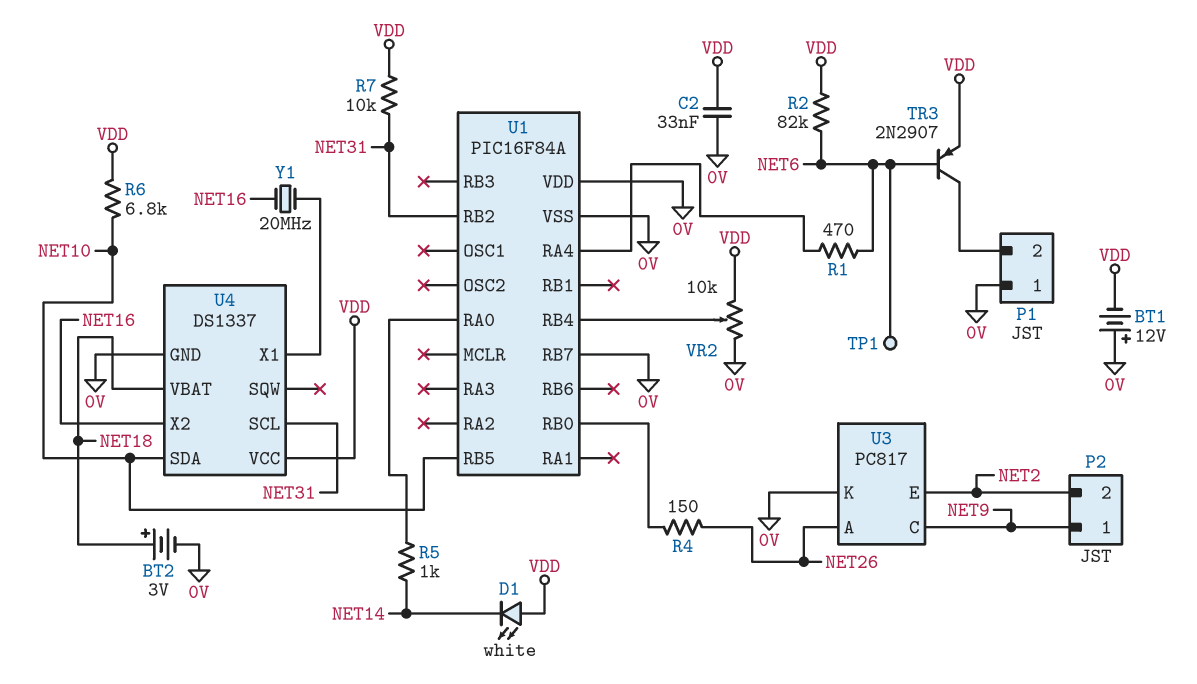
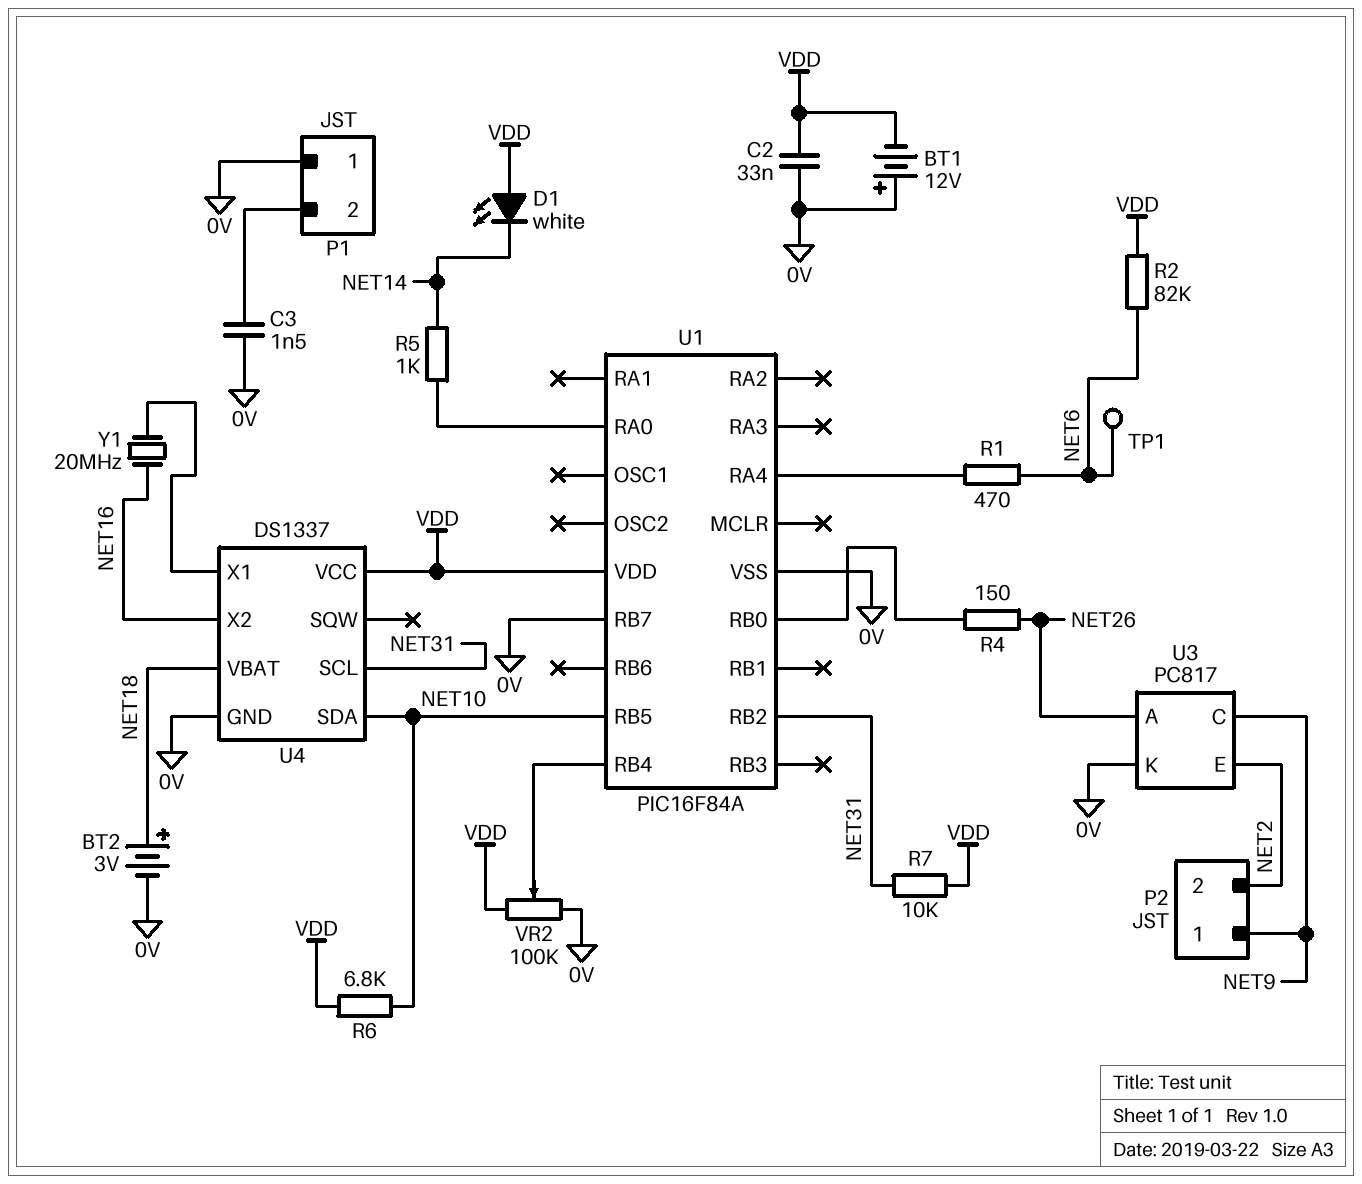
C3: none -> 1.5nF (0V, P1/2)
TR3: PNP 2N2907 (B NET6, C P1/2, E VDD) -> none
U1 pin VDD: 0V -> VDD
VR2: 10k (0V, VDD, wiper U1/RB4) -> 100k (0V, VDD, wiper U1/RB4)

